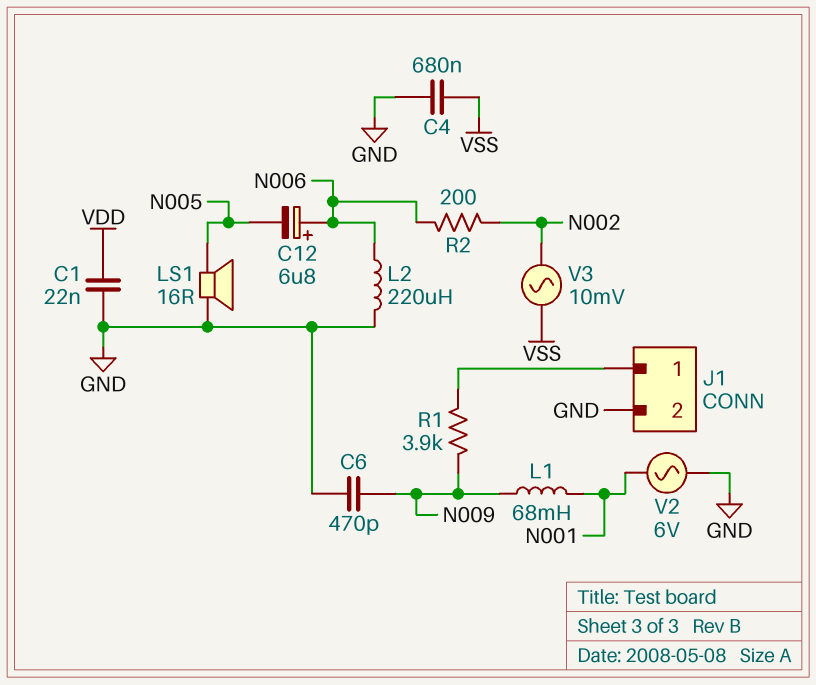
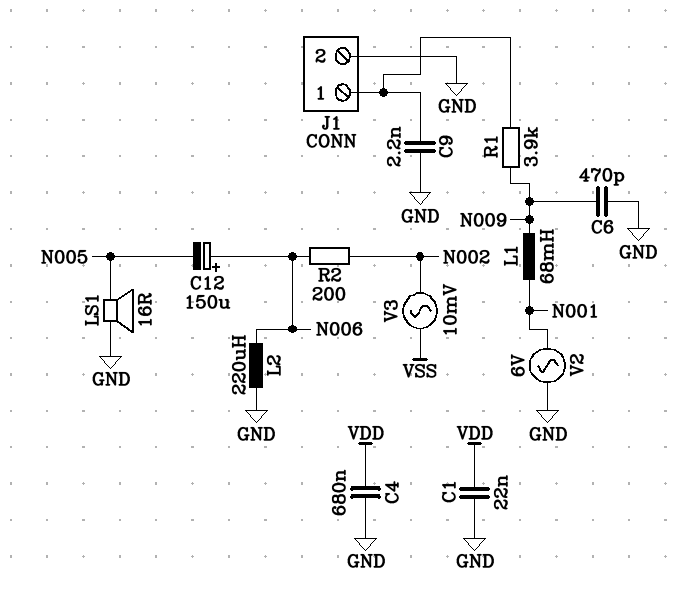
C4: 680nF (GND, VSS) -> 680nF (GND, VDD)
C9: none -> 2.2nF (GND, J1/1)
C12: 6.8uF (plus N006, minus N005) -> 150uF (plus N006, minus N005)

